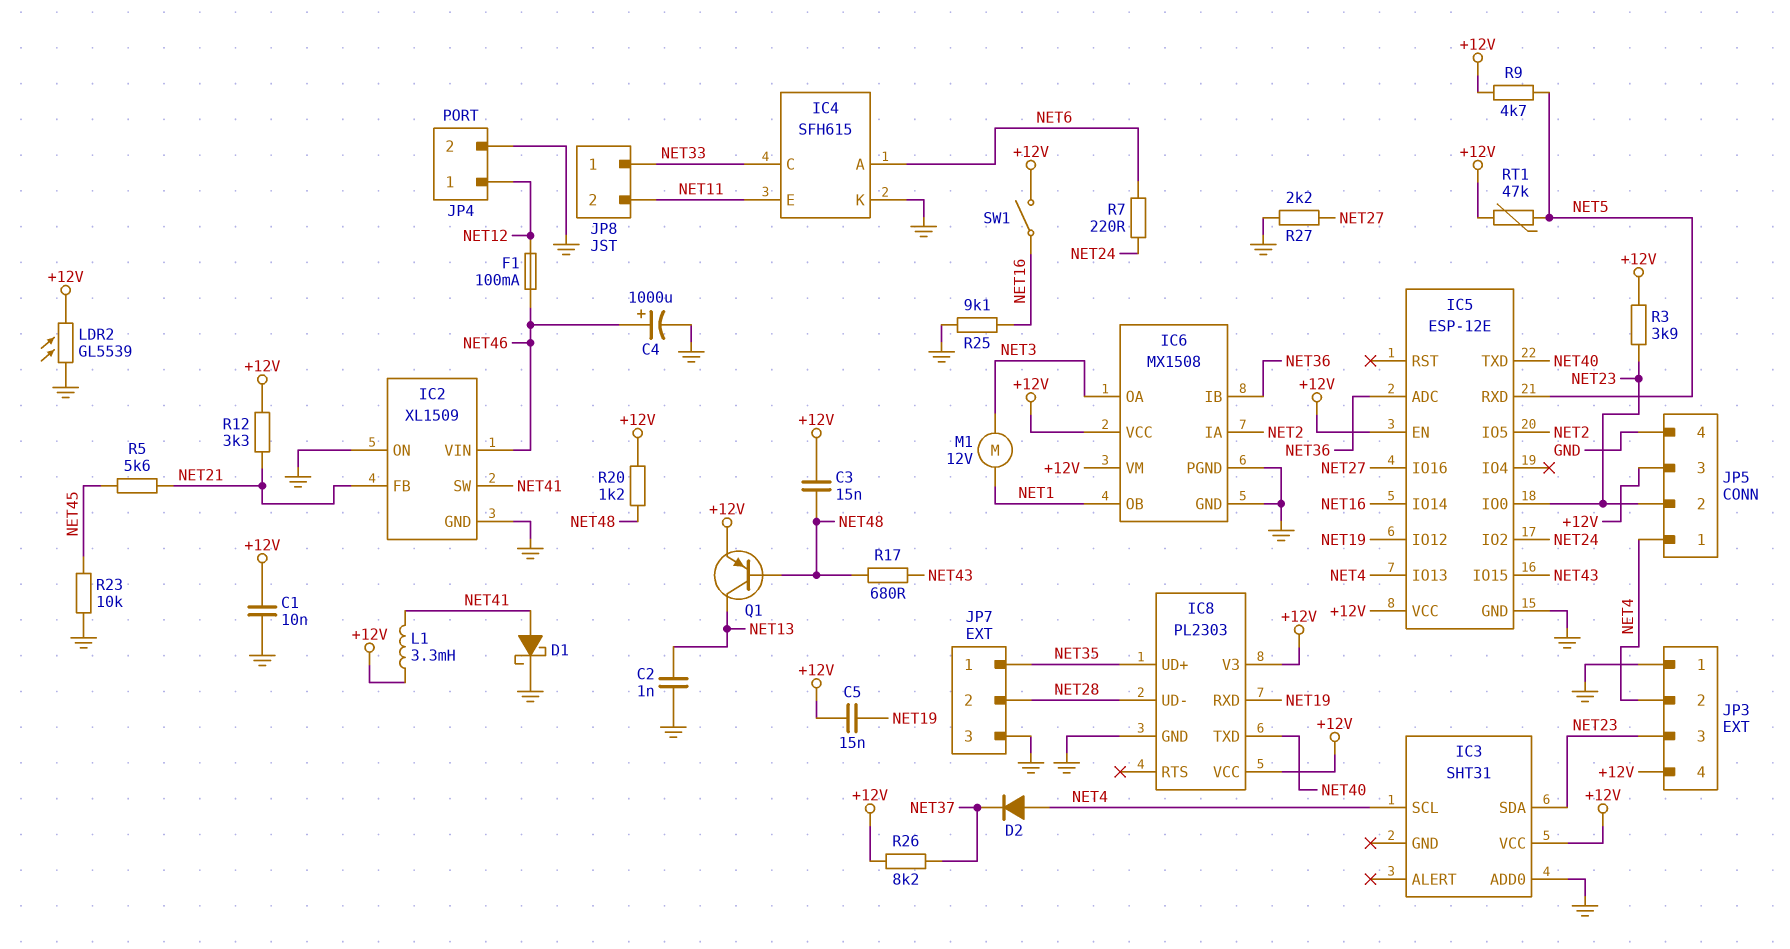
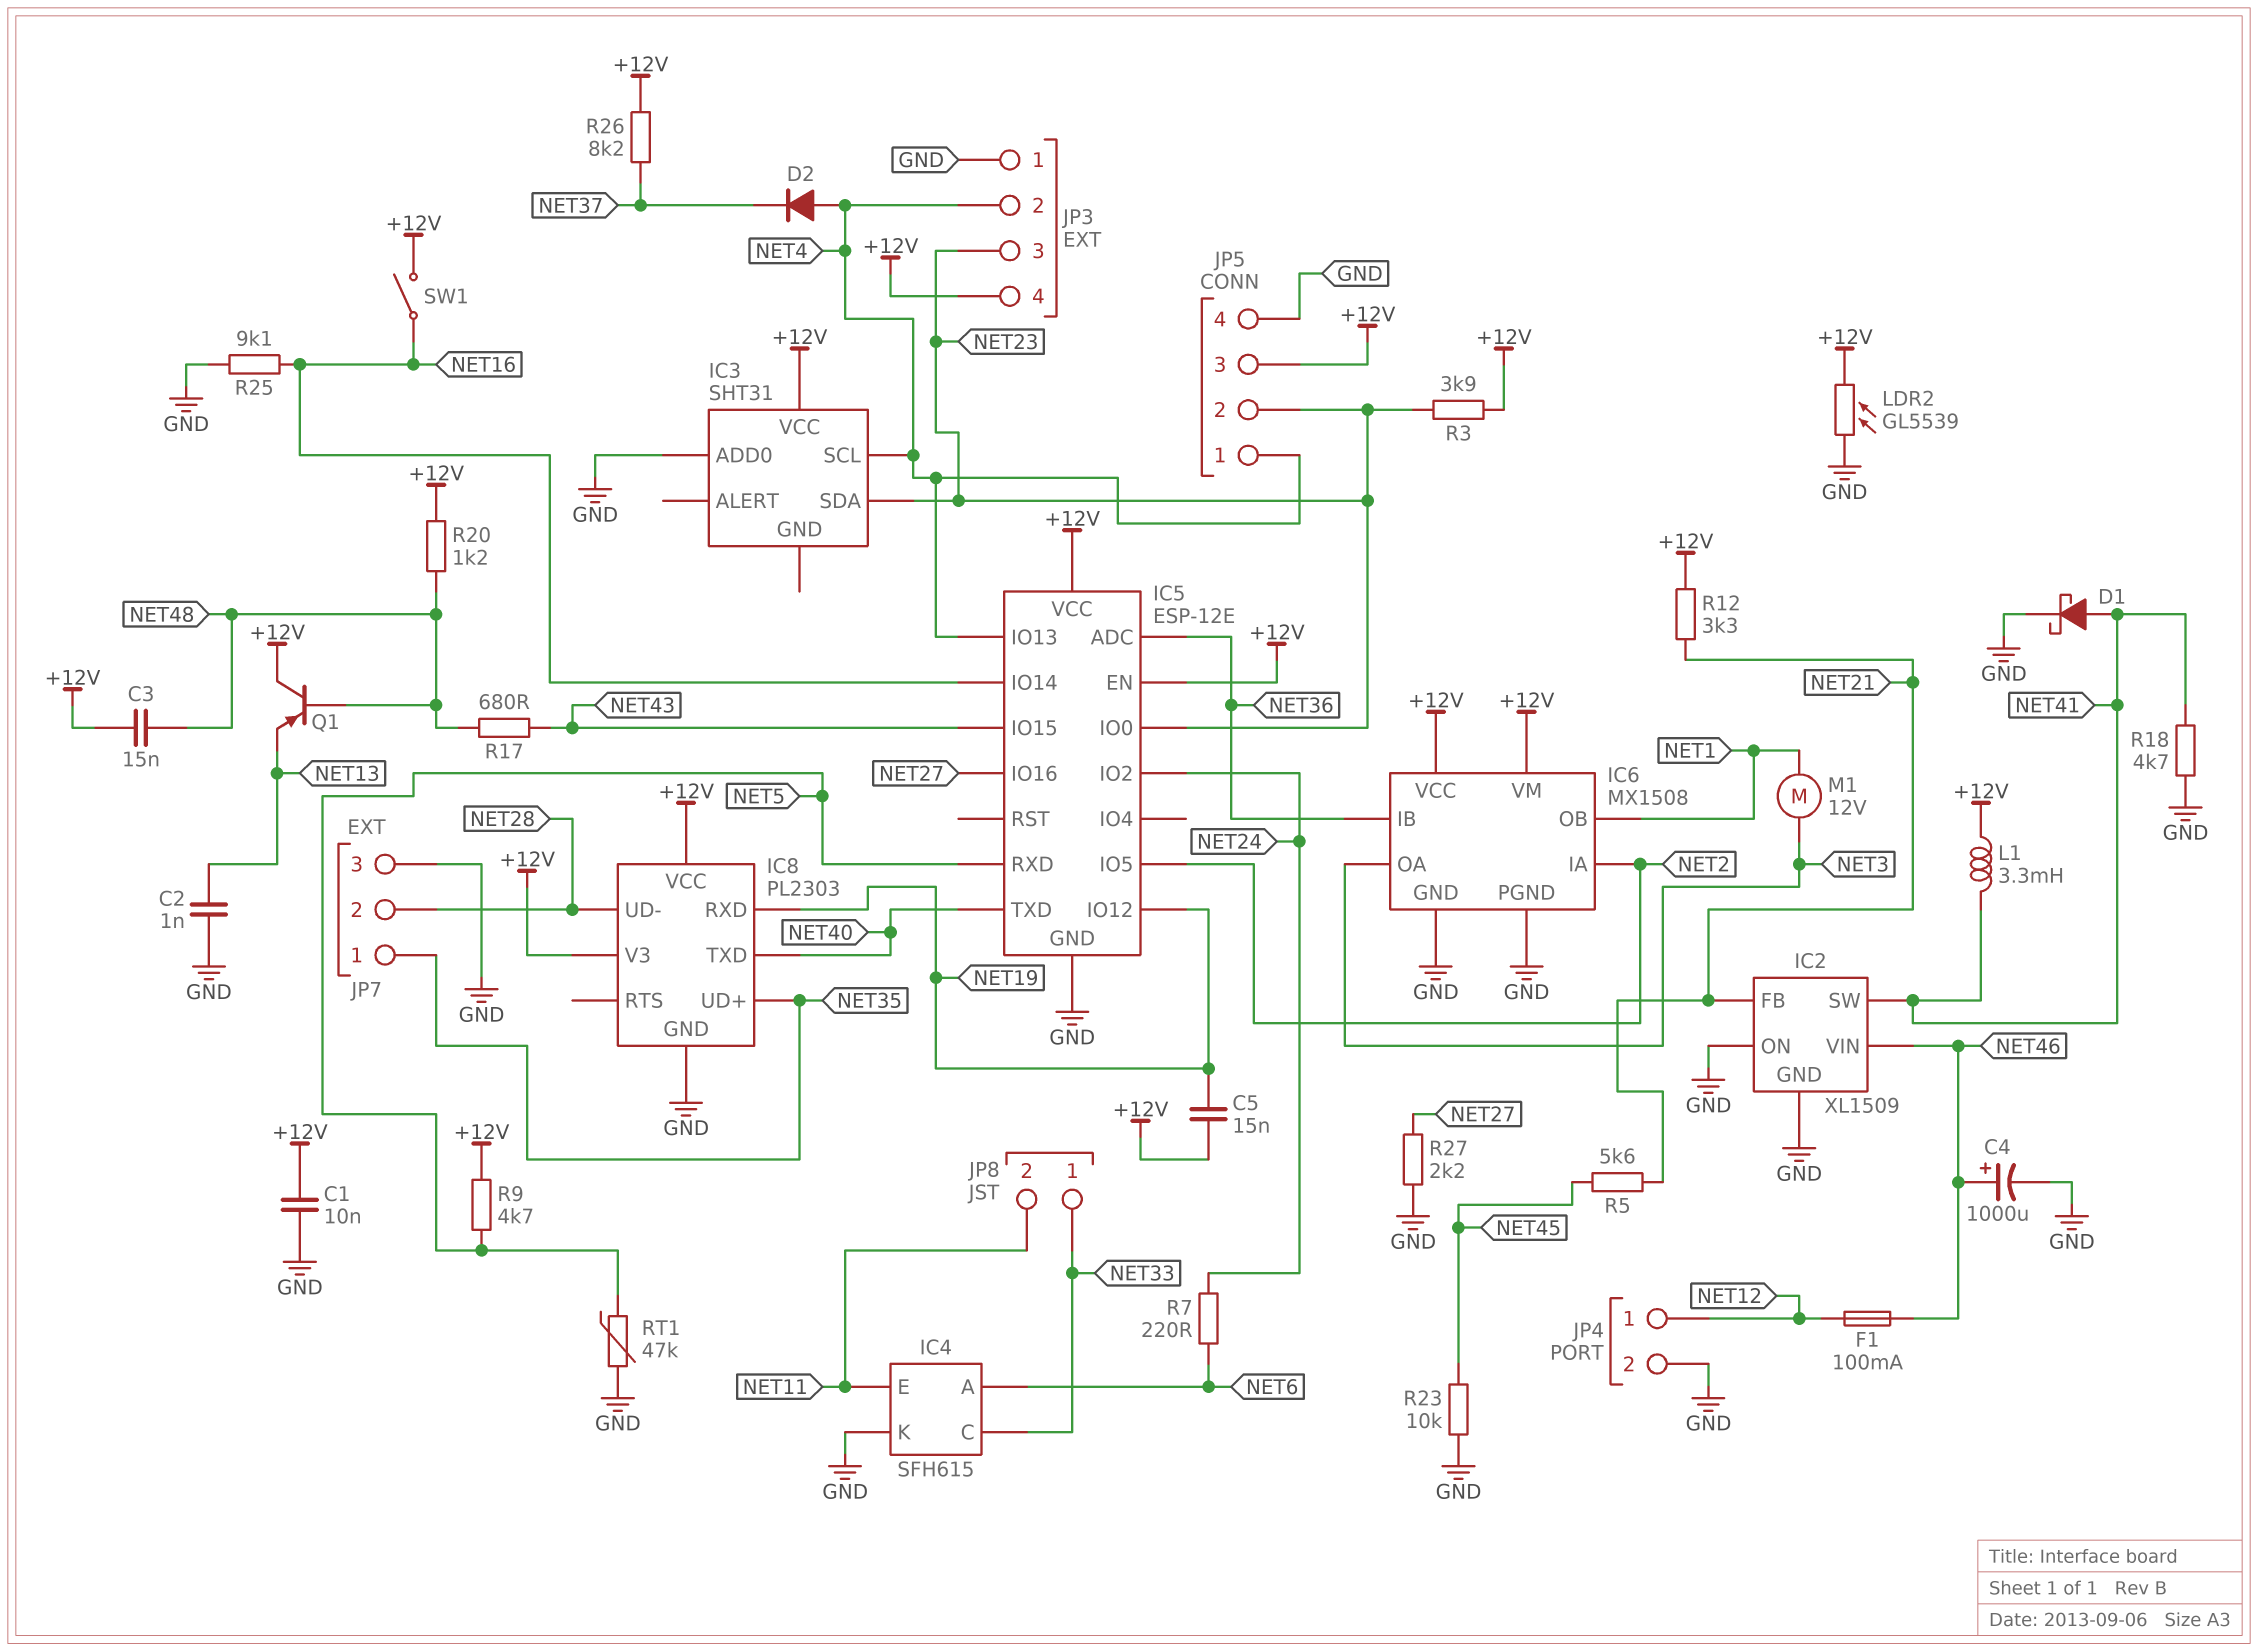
Q1: PNP (B NET48, C NET13, E +12V) -> PNP (B NET48, C +12V, E NET13)
R18: none -> 4.7k (GND, NET41)
RT1: 47k (+12V, NET5) -> 47k (GND, NET5)

